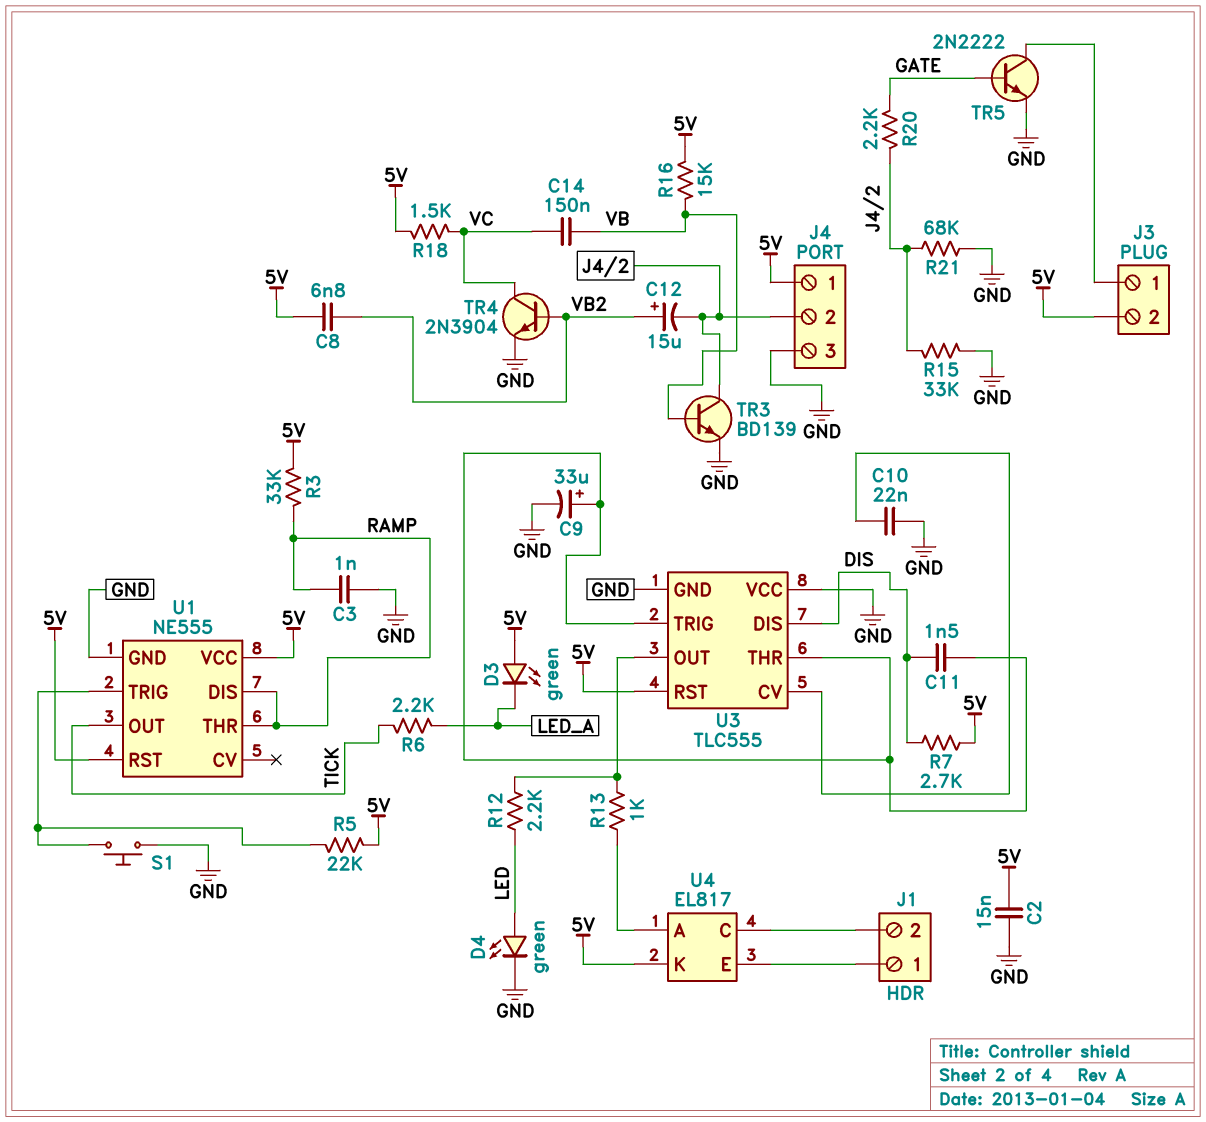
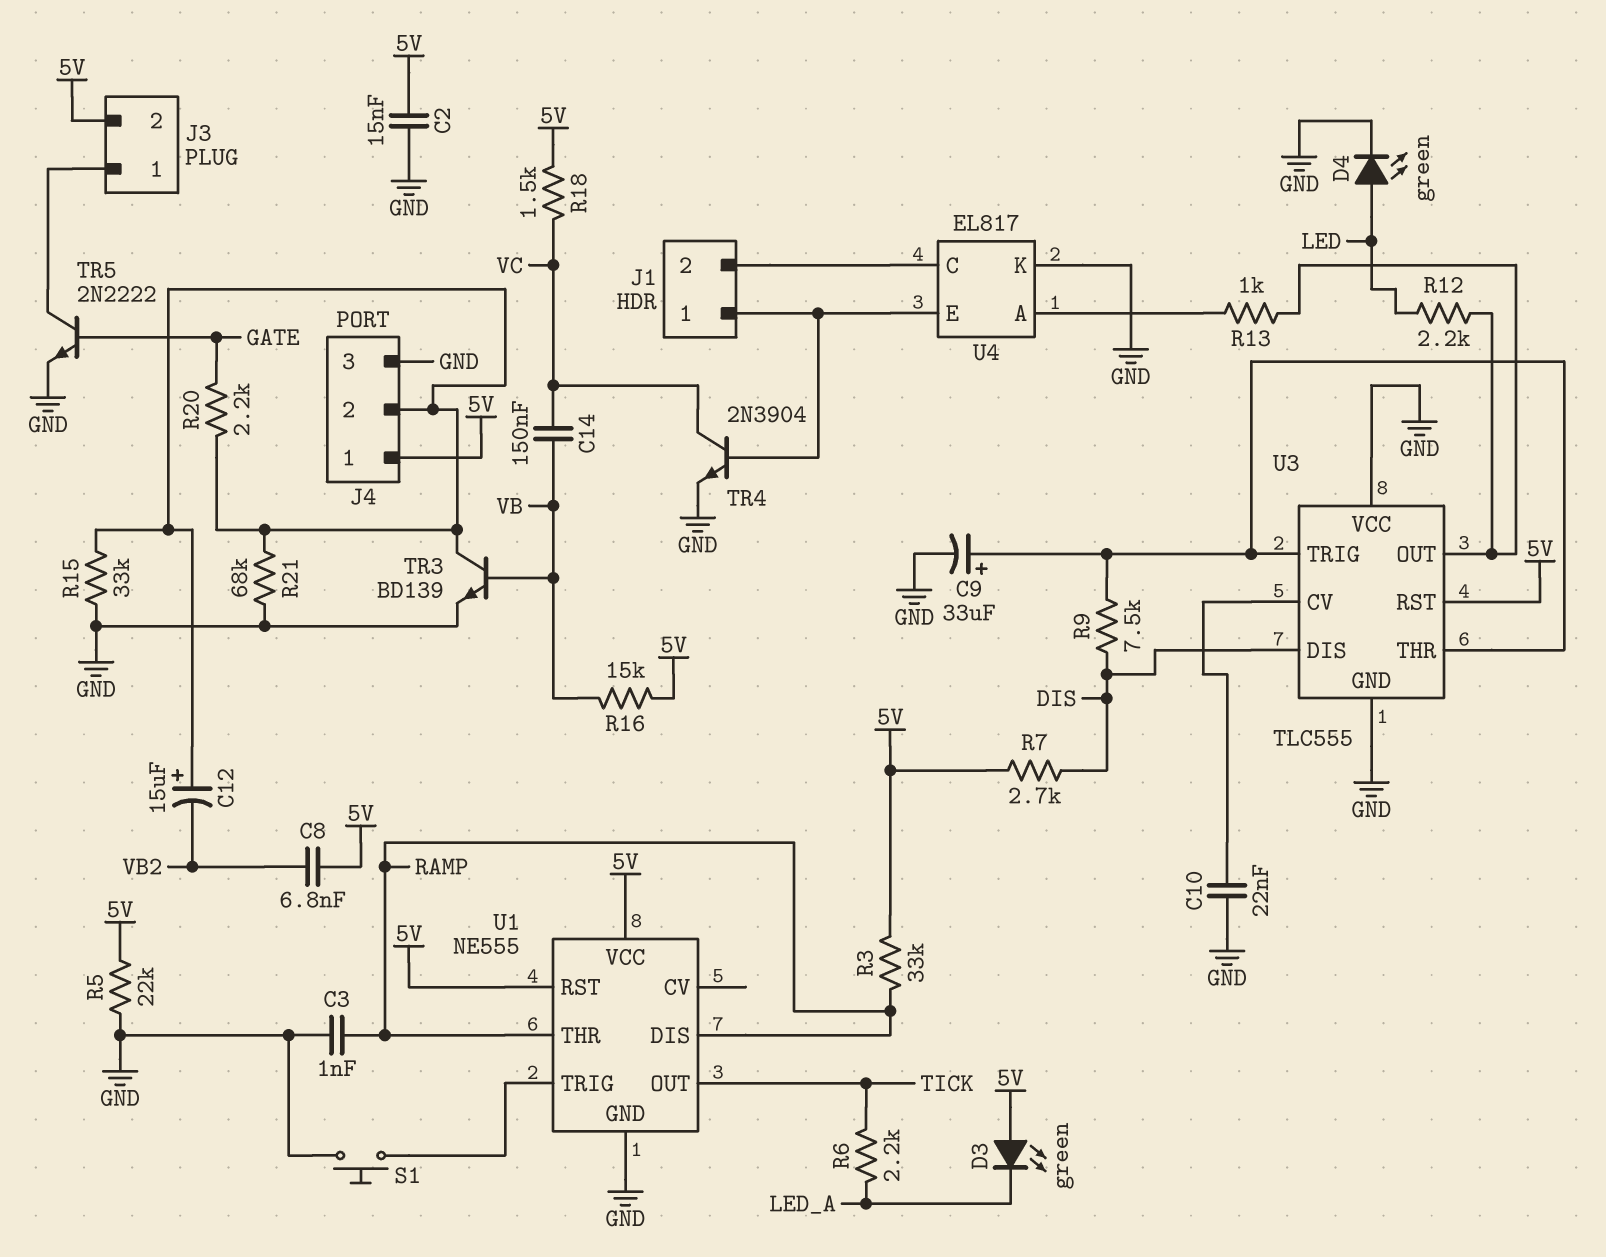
C11: 1.5nF (DIS, U3/THR) -> none
C12: 15uF (plus VB2, minus J4/2) -> 15uF (plus J4/2, minus VB2)
R5: 22k (5V, U1/TRIG) -> 22k (5V, GND)
R9: none -> 7.5k (DIS, U3/THR)
TR4: NPN 2N3904 (B VB2, C VC, E GND) -> NPN 2N3904 (B J1/1, C VC, E GND)
U4 pin K: 5V -> GND

